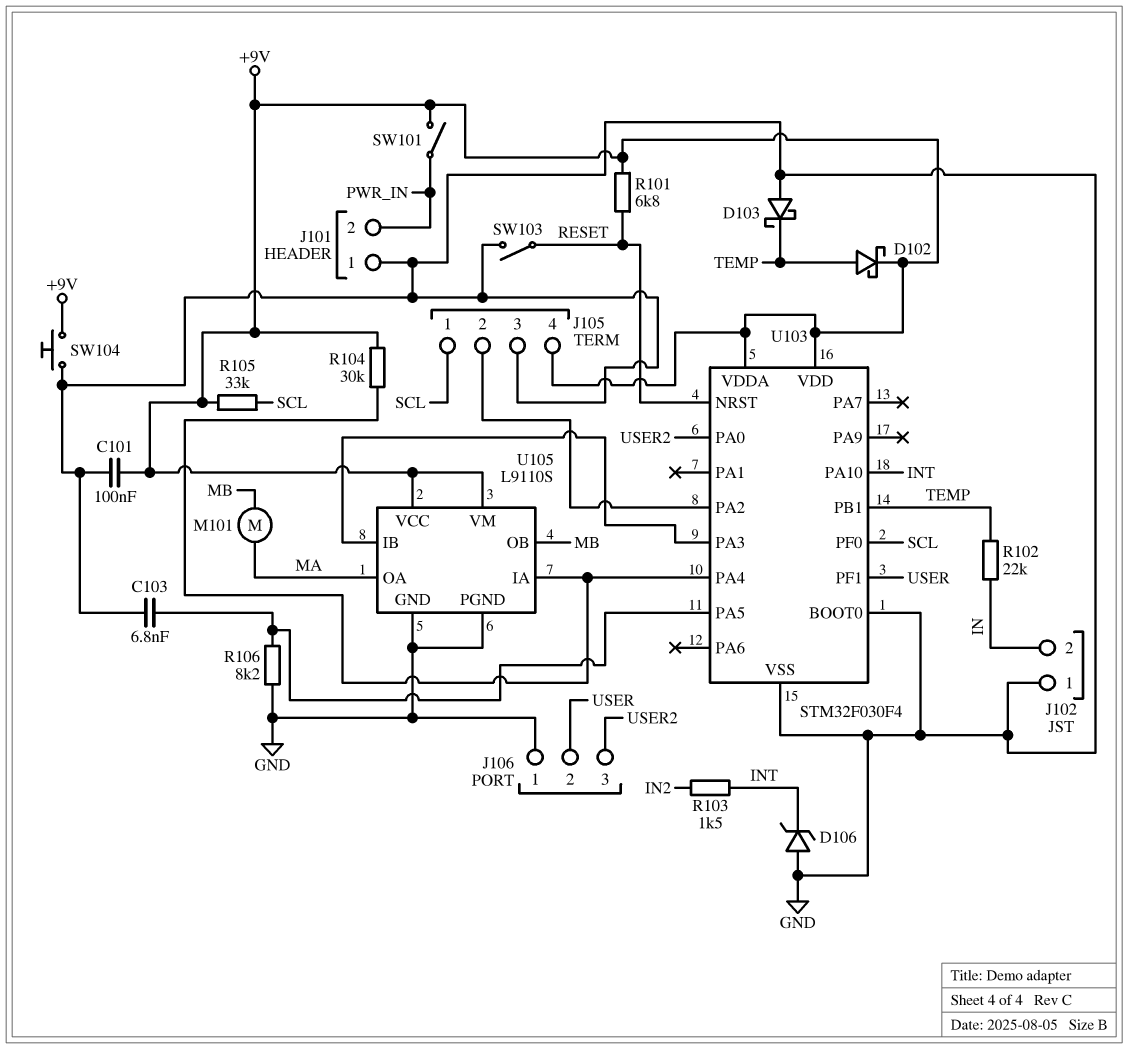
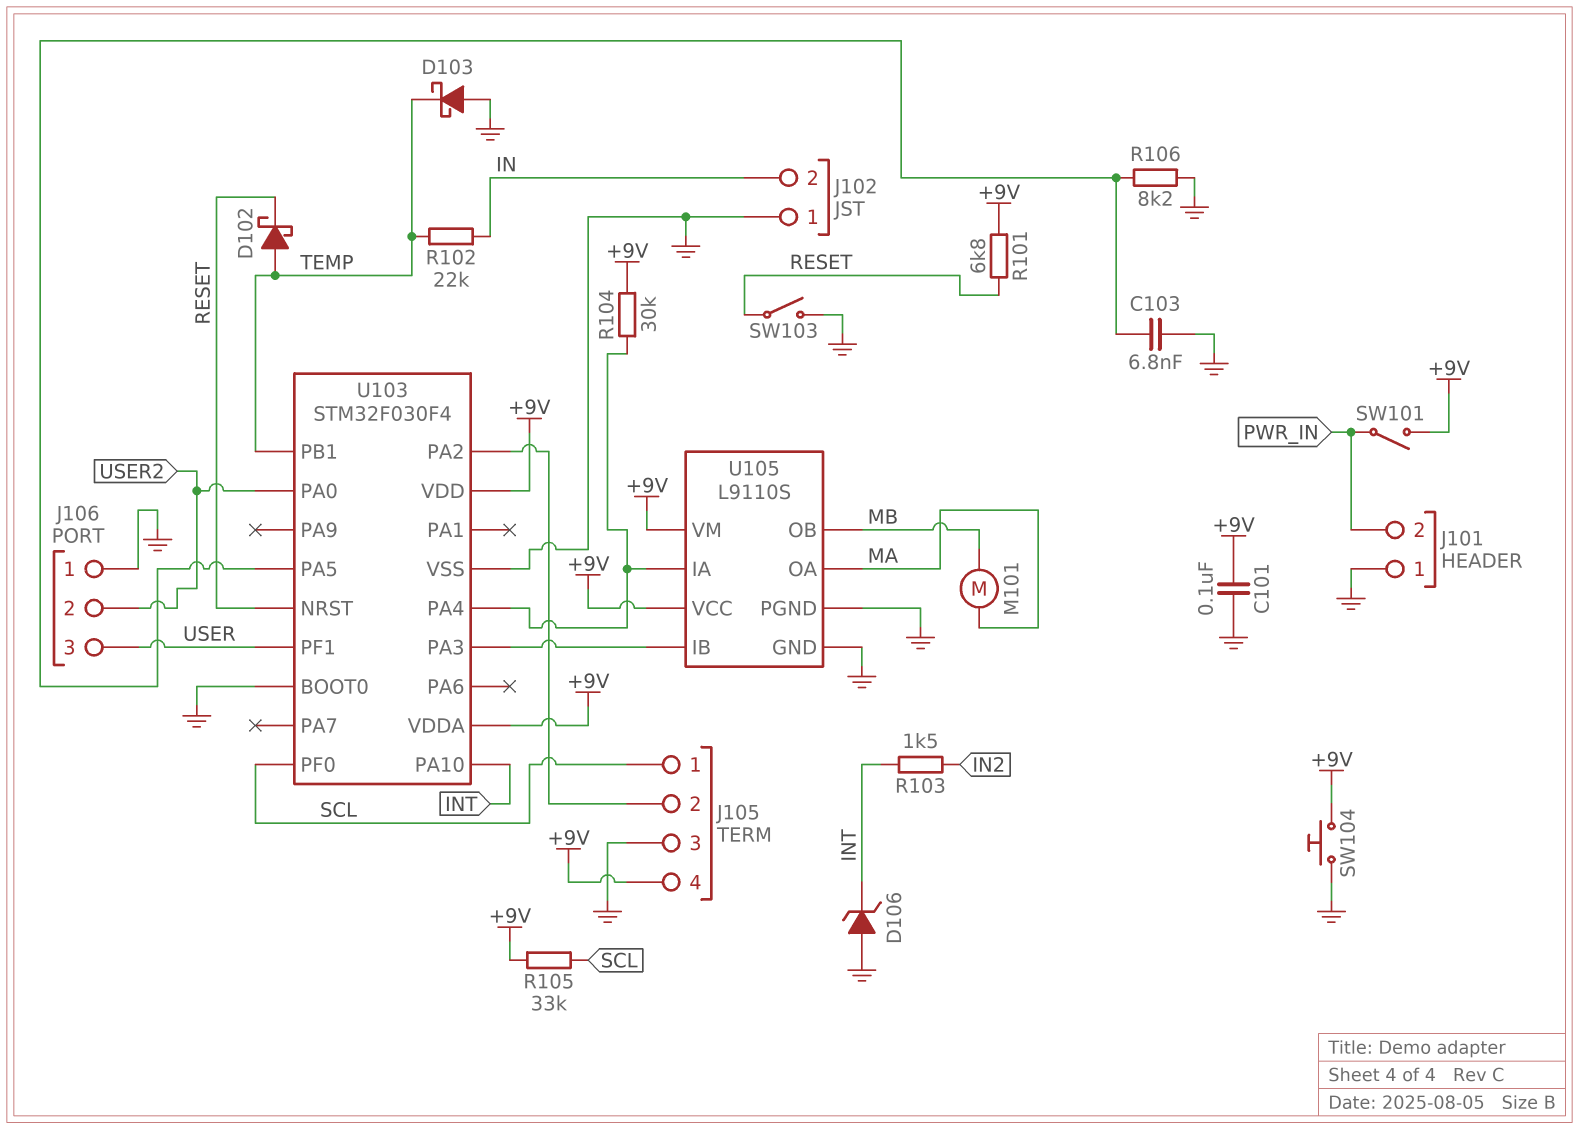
D102: schottky (A TEMP, K +9V) -> schottky (A TEMP, K RESET)
J106 pin 2: USER -> USER2
J106 pin 3: USER2 -> USER

